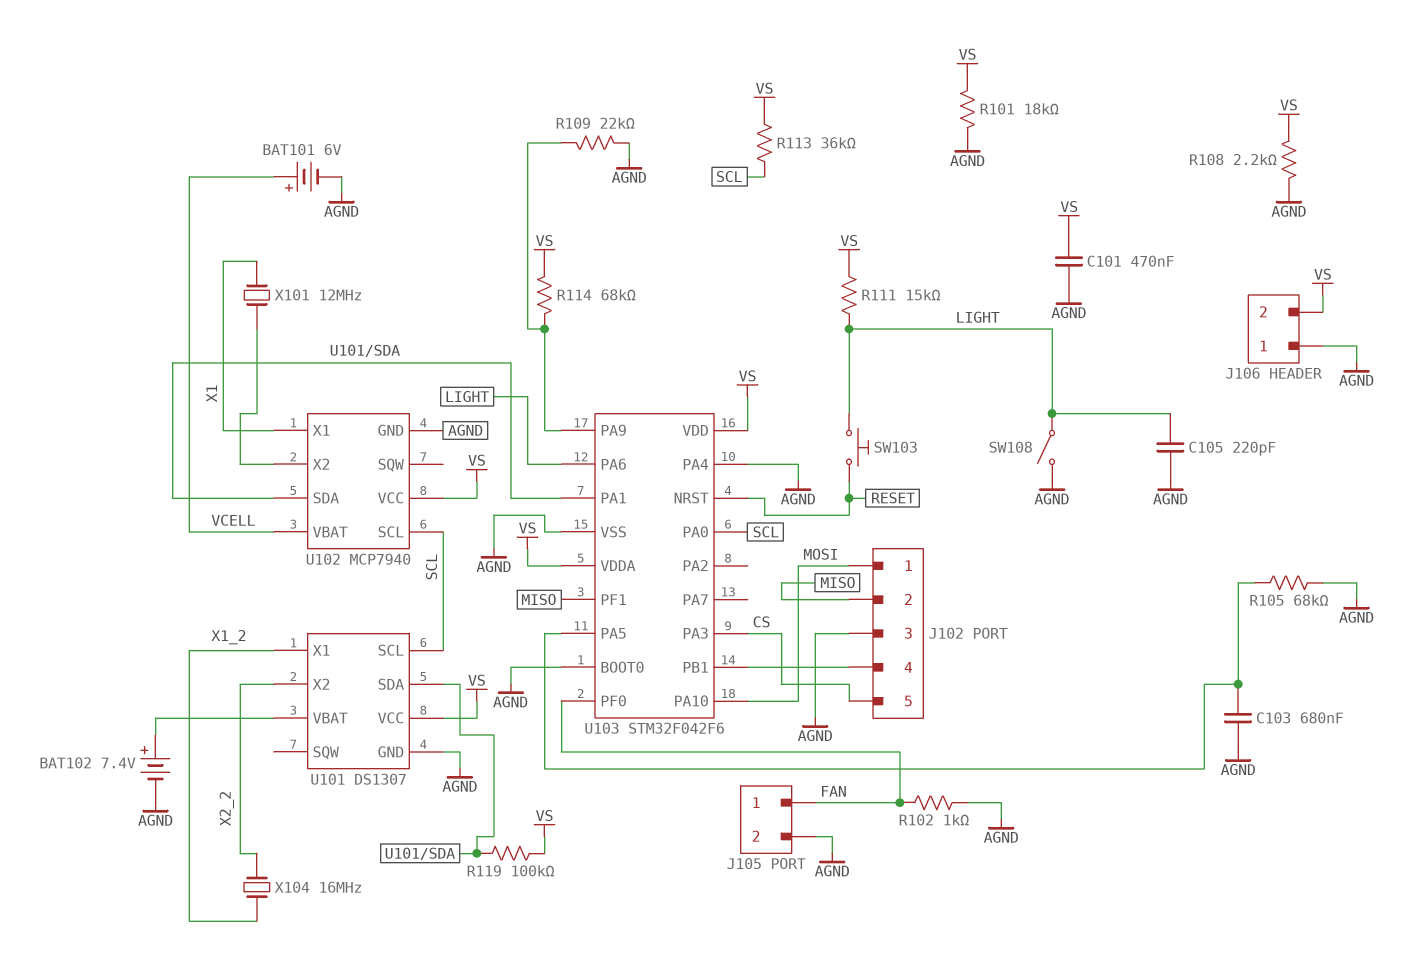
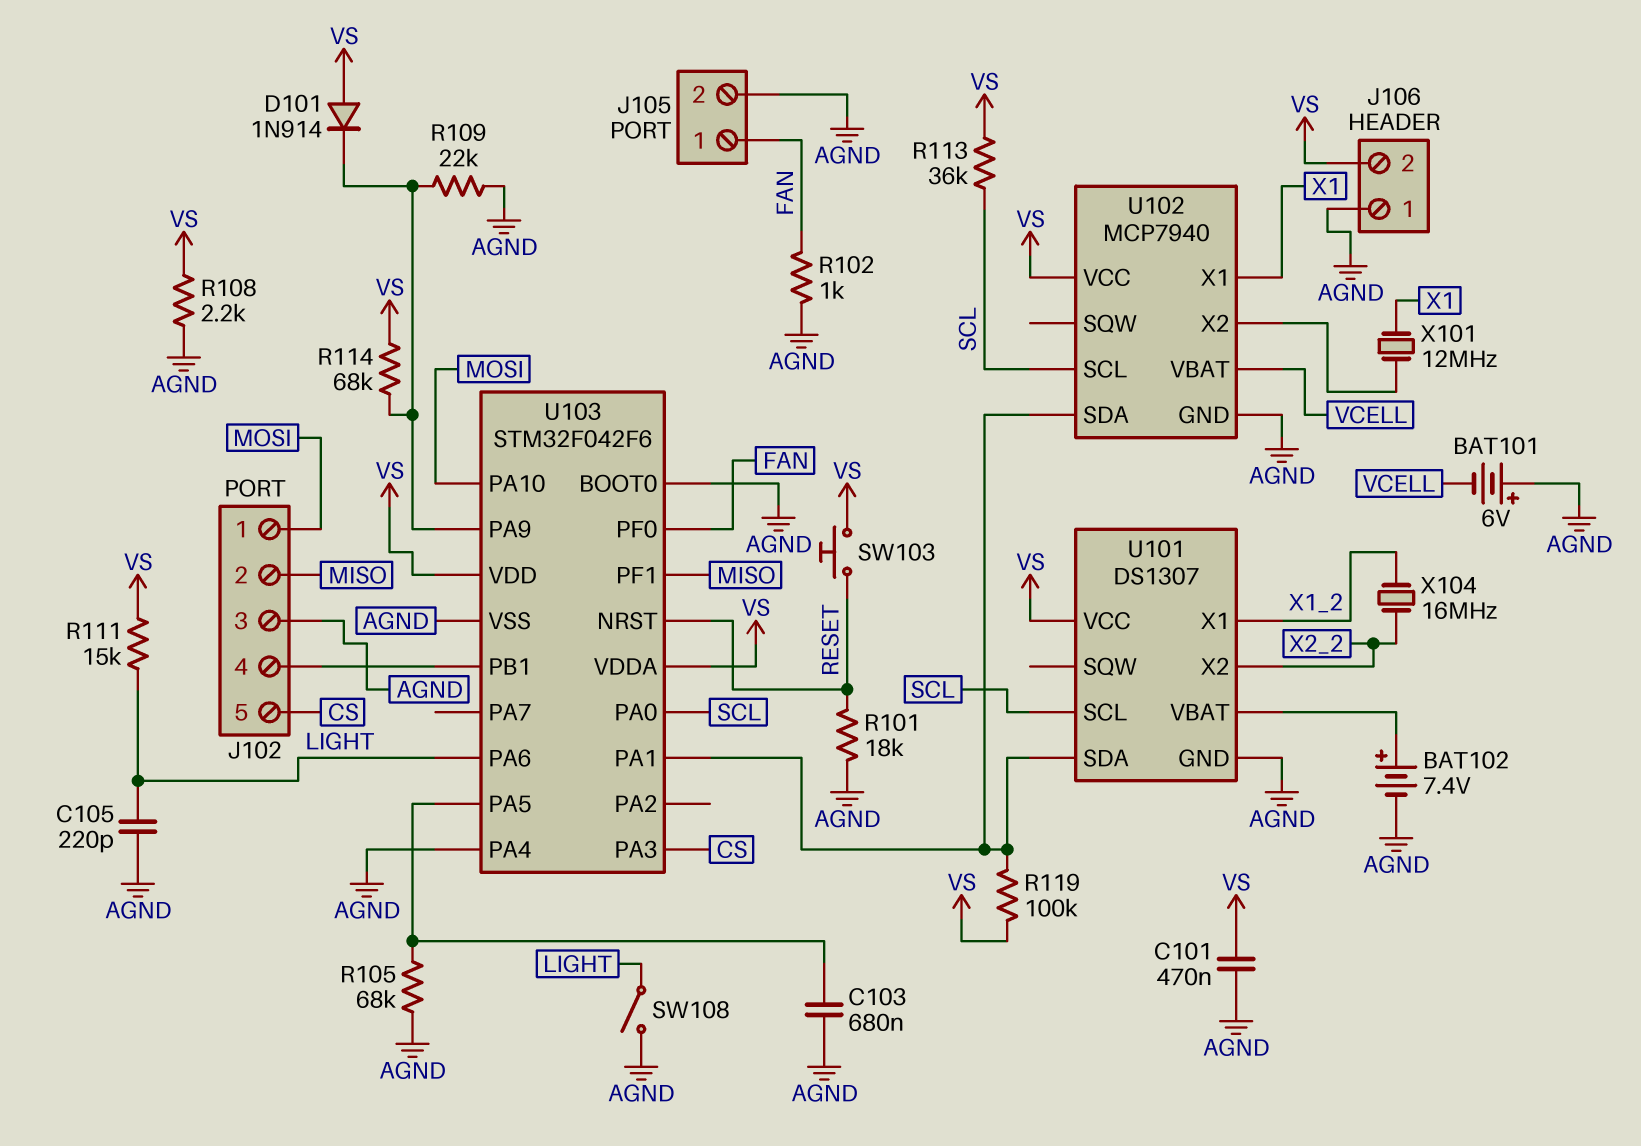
BAT101: 6V (plus VCELL, minus AGND) -> 6V (plus AGND, minus VCELL)
D101: none -> diode 1N914 (A VS, K U103/PA9)
R101: 18k (AGND, VS) -> 18k (AGND, RESET)
SW103: button (LIGHT, RESET) -> button (RESET, VS)

